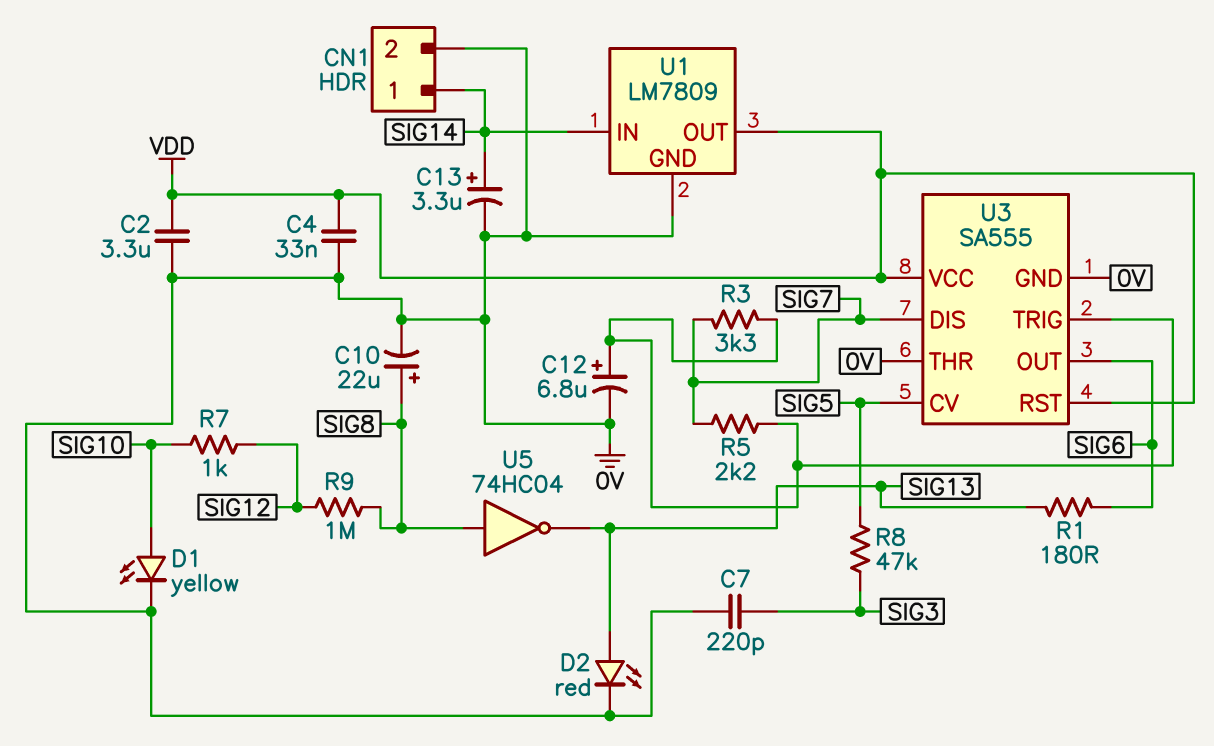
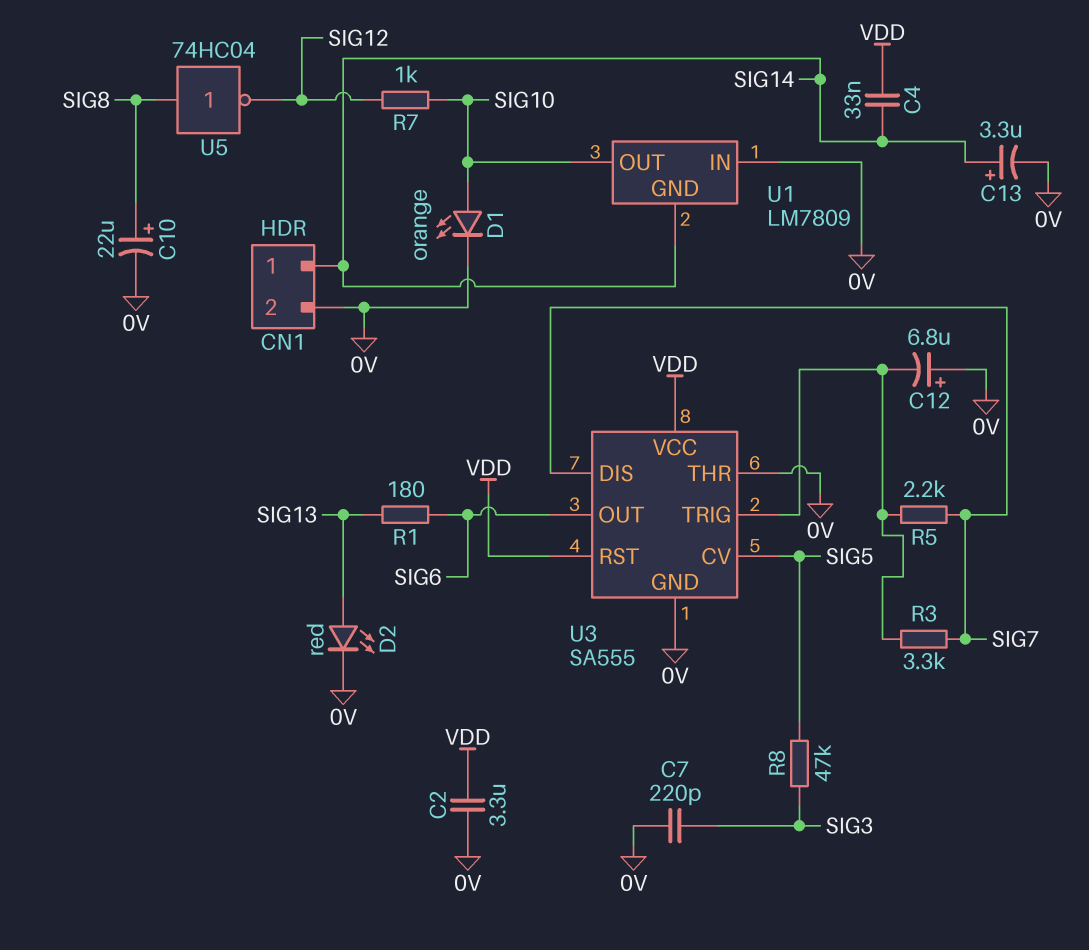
C4: 33nF (0V, VDD) -> 33nF (SIG14, VDD)
C12: 6.8uF (plus U3/TRIG, minus 0V) -> 6.8uF (plus 0V, minus U3/TRIG)
D1: LED yellow (A SIG10, K 0V) -> LED orange (A SIG10, K 0V)
R9: 1M (SIG8, SIG12) -> none
U1 pin GND: 0V -> SIG14
U1 pin IN: SIG14 -> 0V
U1 pin OUT: VDD -> SIG10
U5: NOT 74HC04 (in SIG8, out SIG13) -> NOT 74HC04 (in SIG8, out SIG12)

